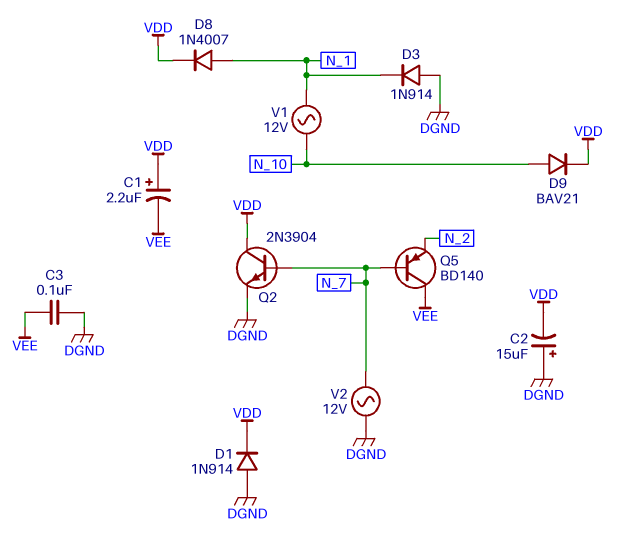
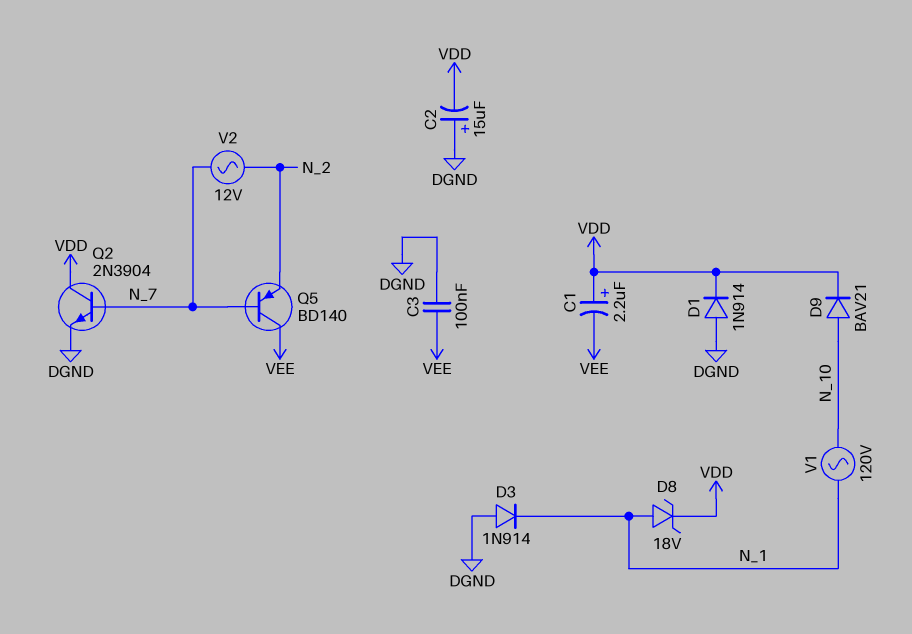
D8: diode 1N4007 (A N_1, K VDD) -> zener 18V (A N_1, K VDD)
V1: AC 12V (N_1, N_10) -> AC 120V (N_1, N_10)
V2: AC 12V (DGND, N_7) -> AC 12V (N_2, N_7)

